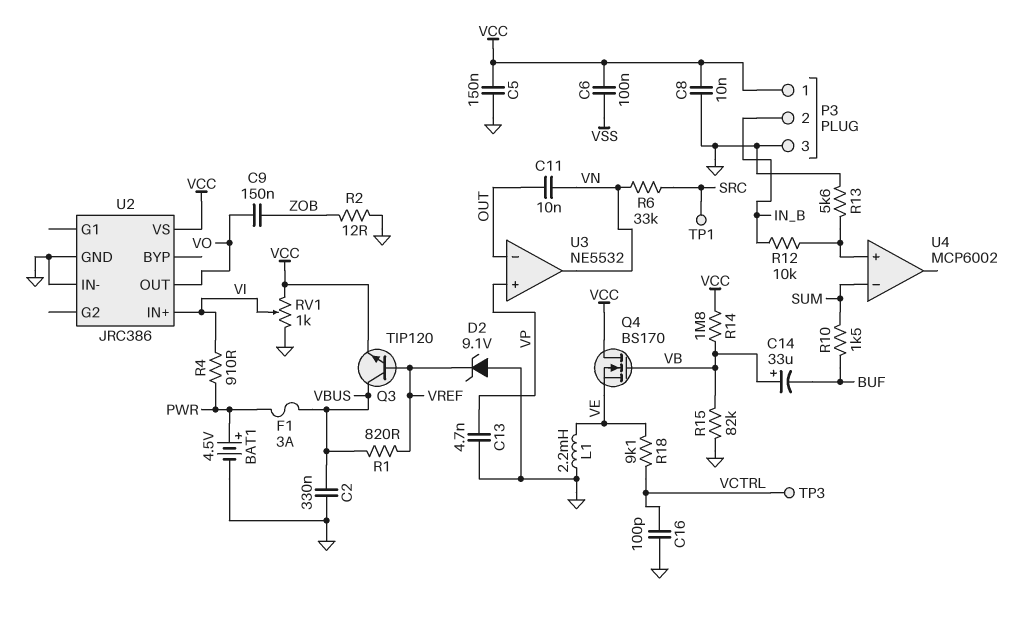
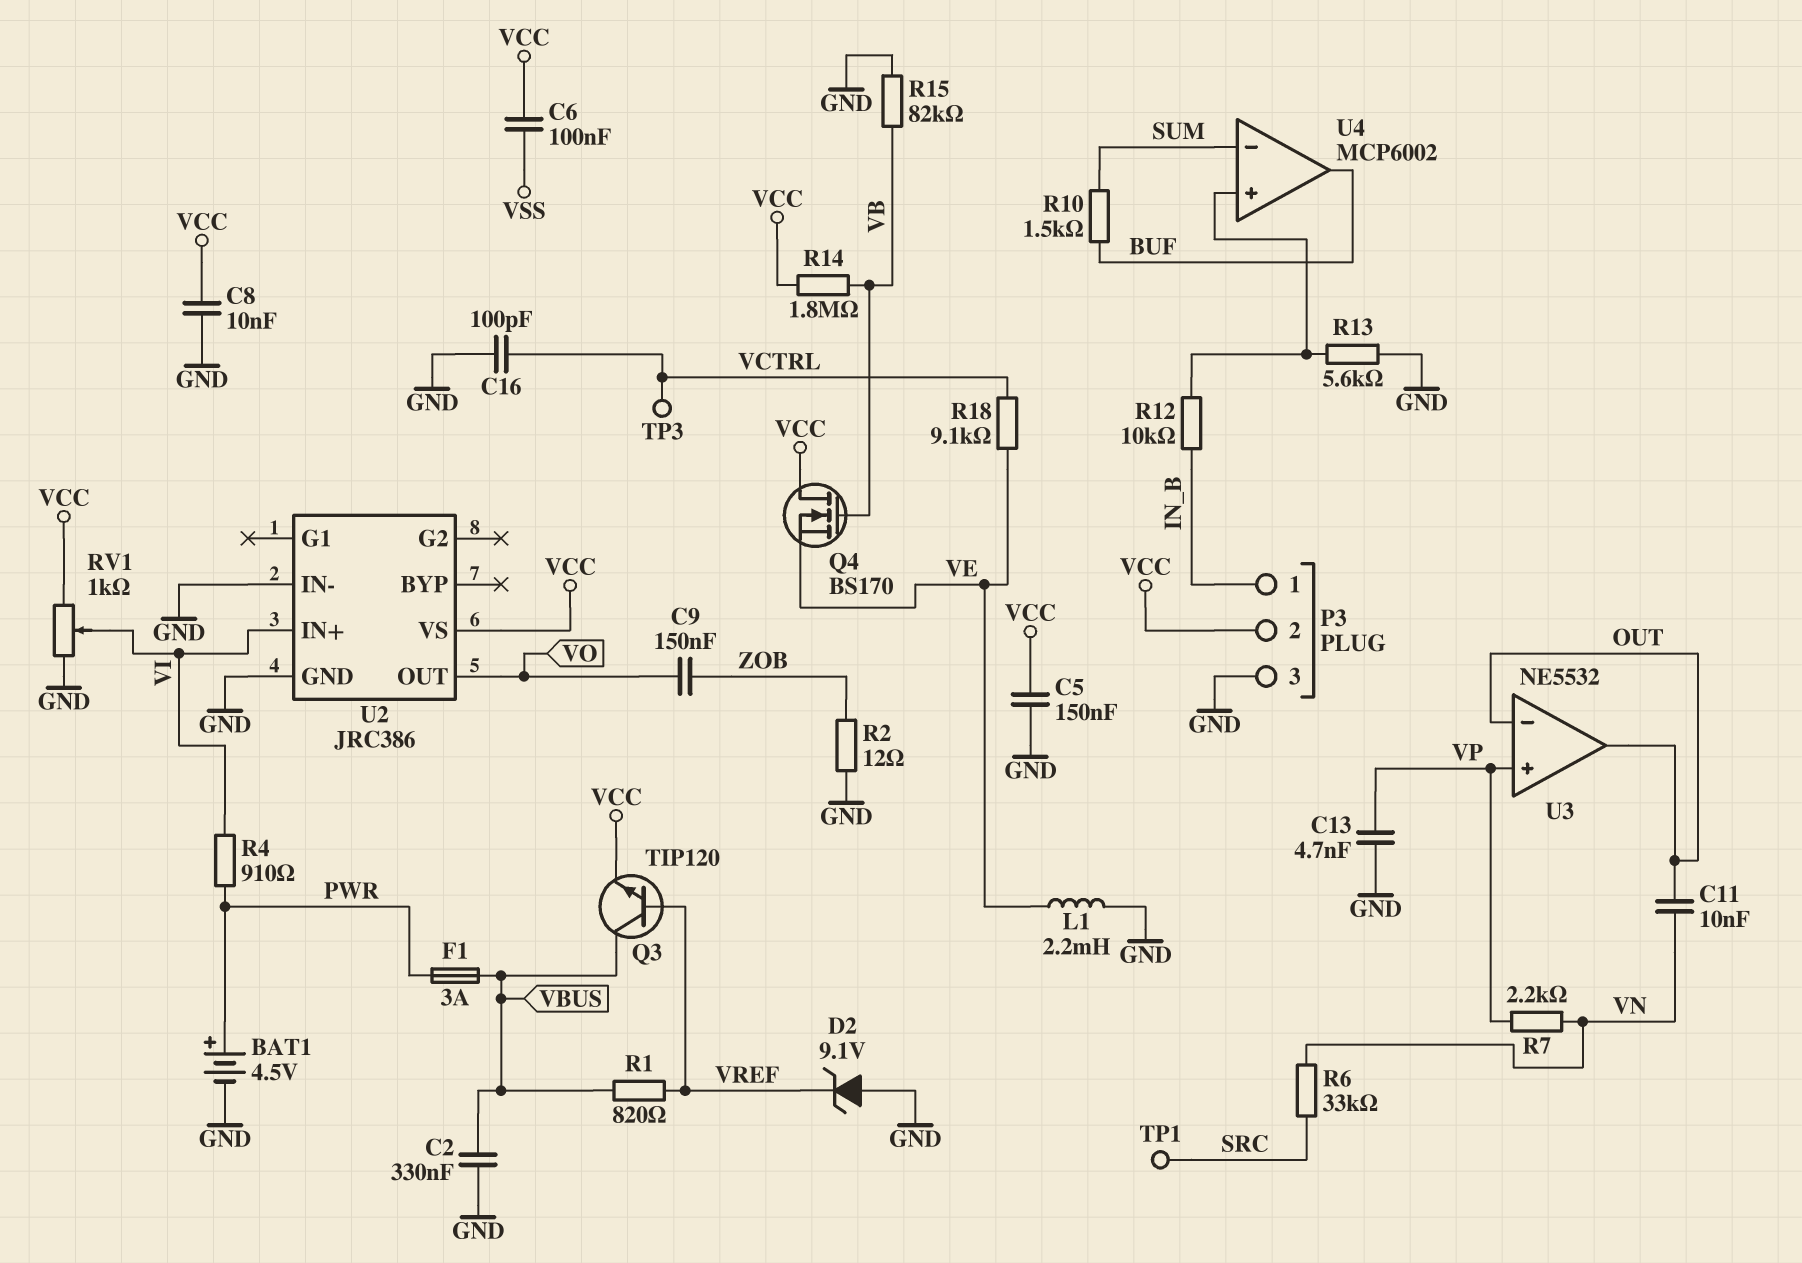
C14: 33uF (plus VB, minus BUF) -> none
P3 pin 1: VCC -> IN_B
P3 pin 2: IN_B -> VCC
R7: none -> 2.2k (VN, VP)
U3 pin out: VN -> OUT
U4 pin out: none -> BUF

